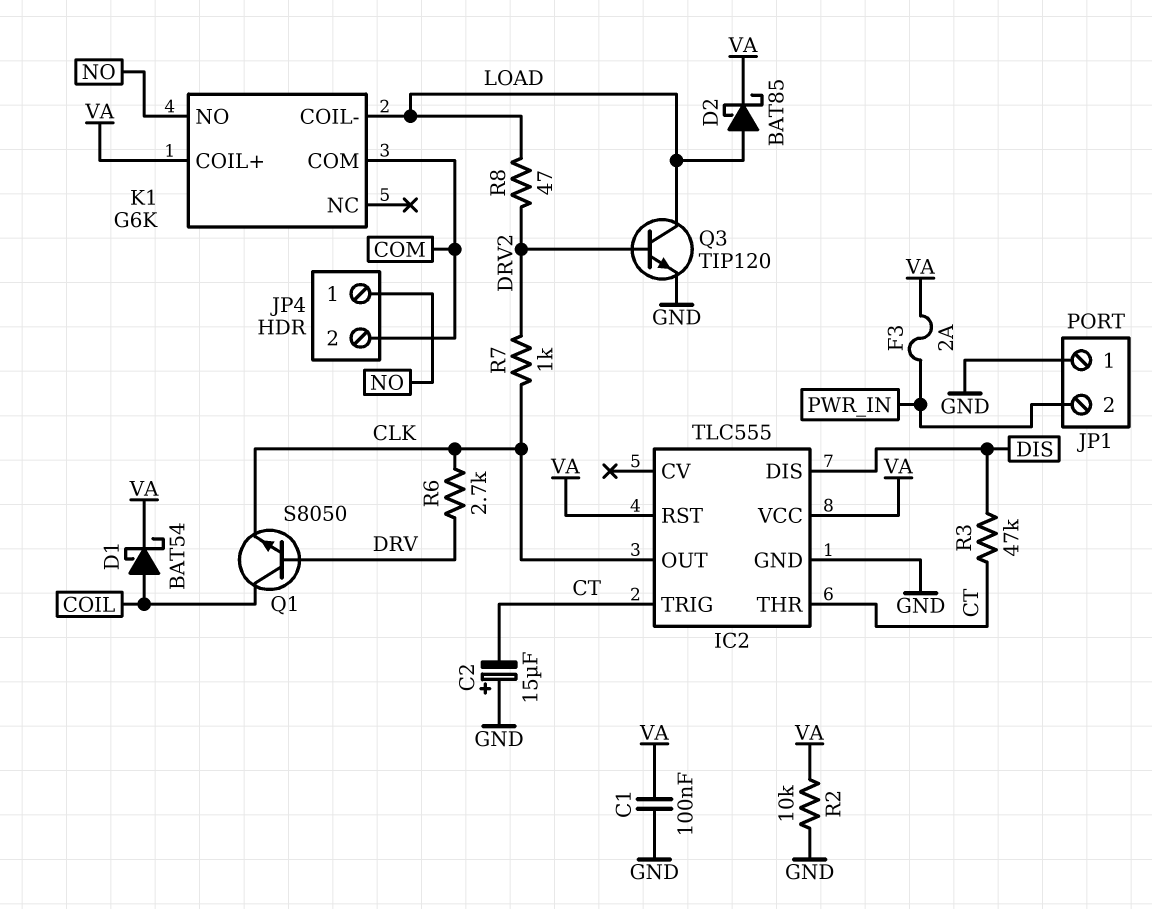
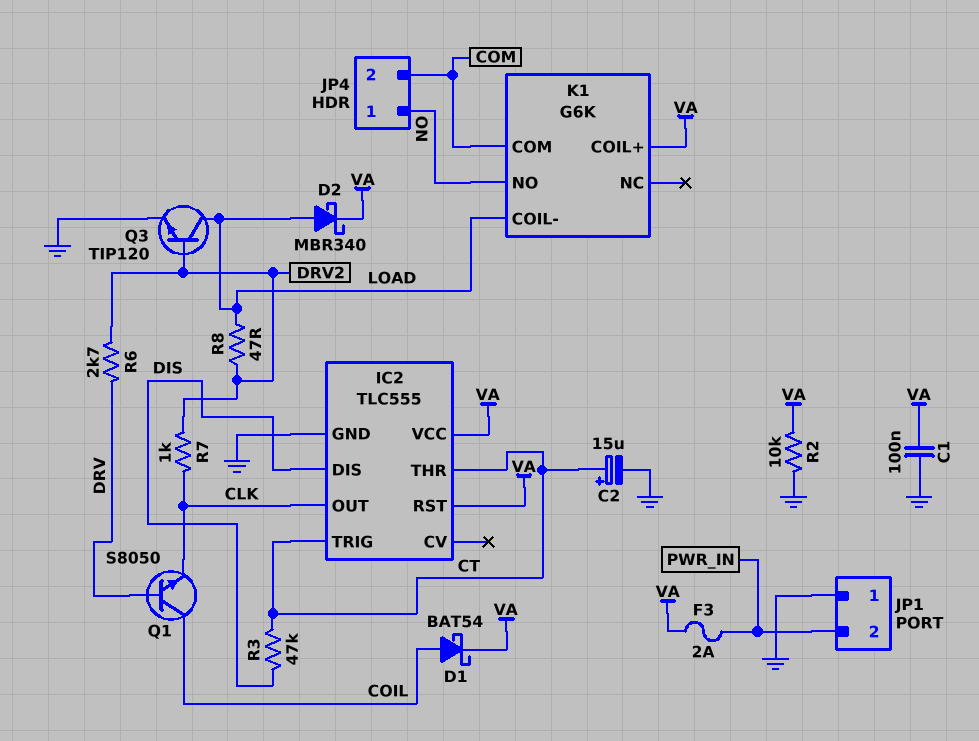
C2: 15uF (plus GND, minus CT) -> 15uF (plus CT, minus GND)
D2: schottky BAT85 (A LOAD, K VA) -> schottky MBR340 (A LOAD, K VA)
R6: 2.7k (CLK, DRV) -> 2.7k (DRV, DRV2)

